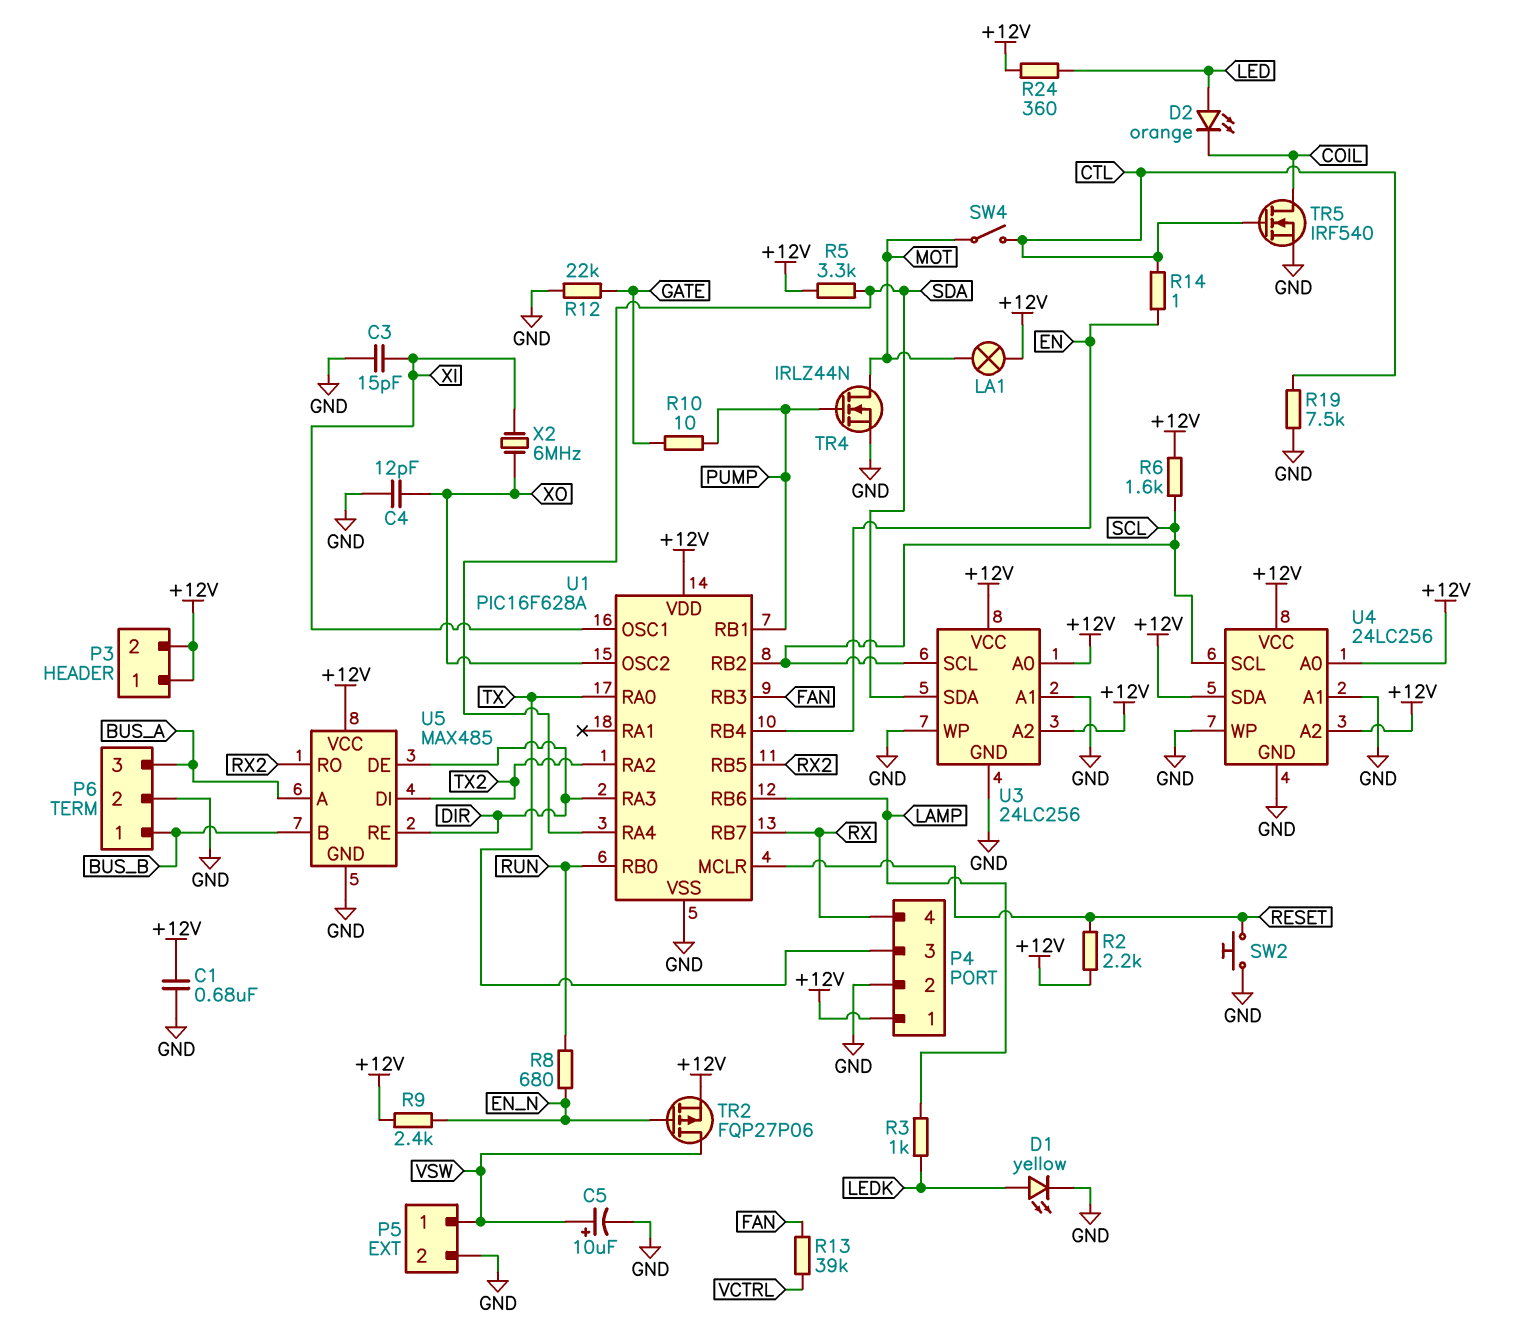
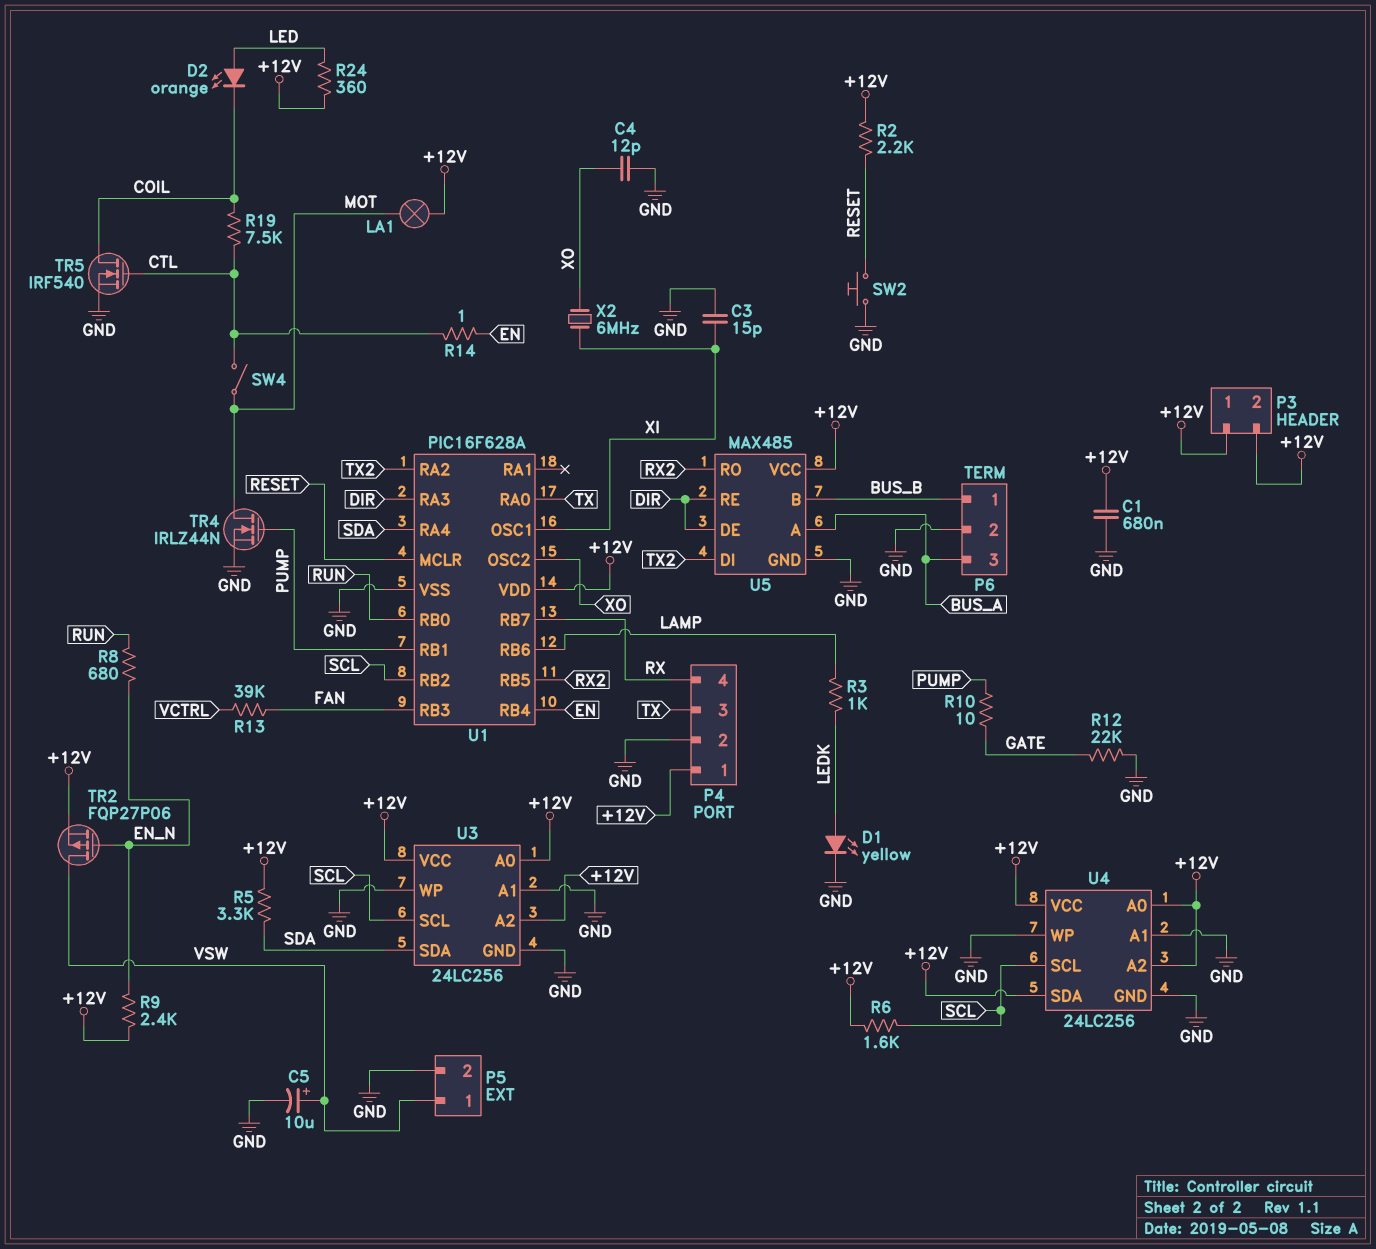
R19: 7.5k (CTL, GND) -> 7.5k (COIL, CTL)

